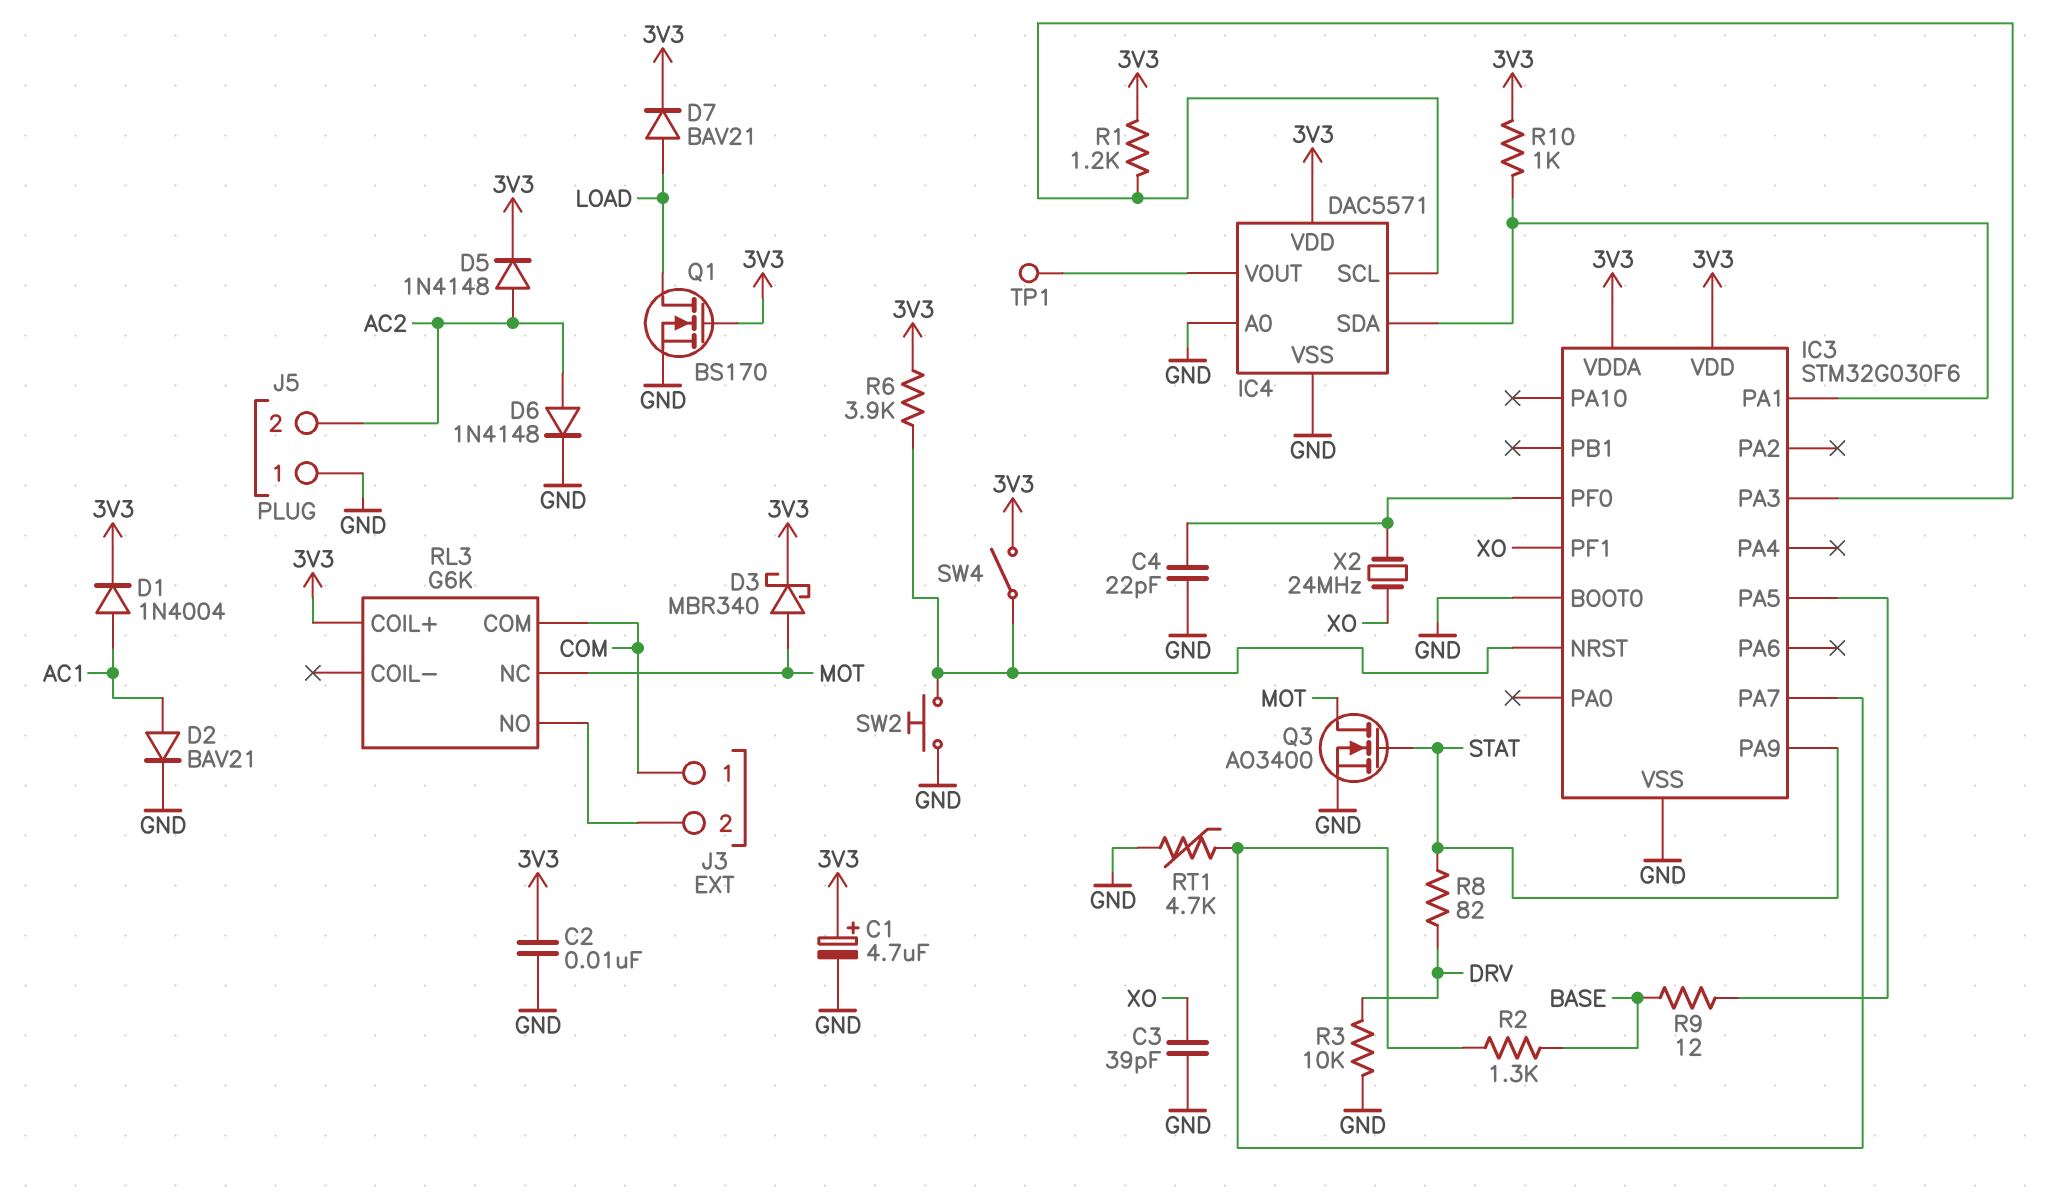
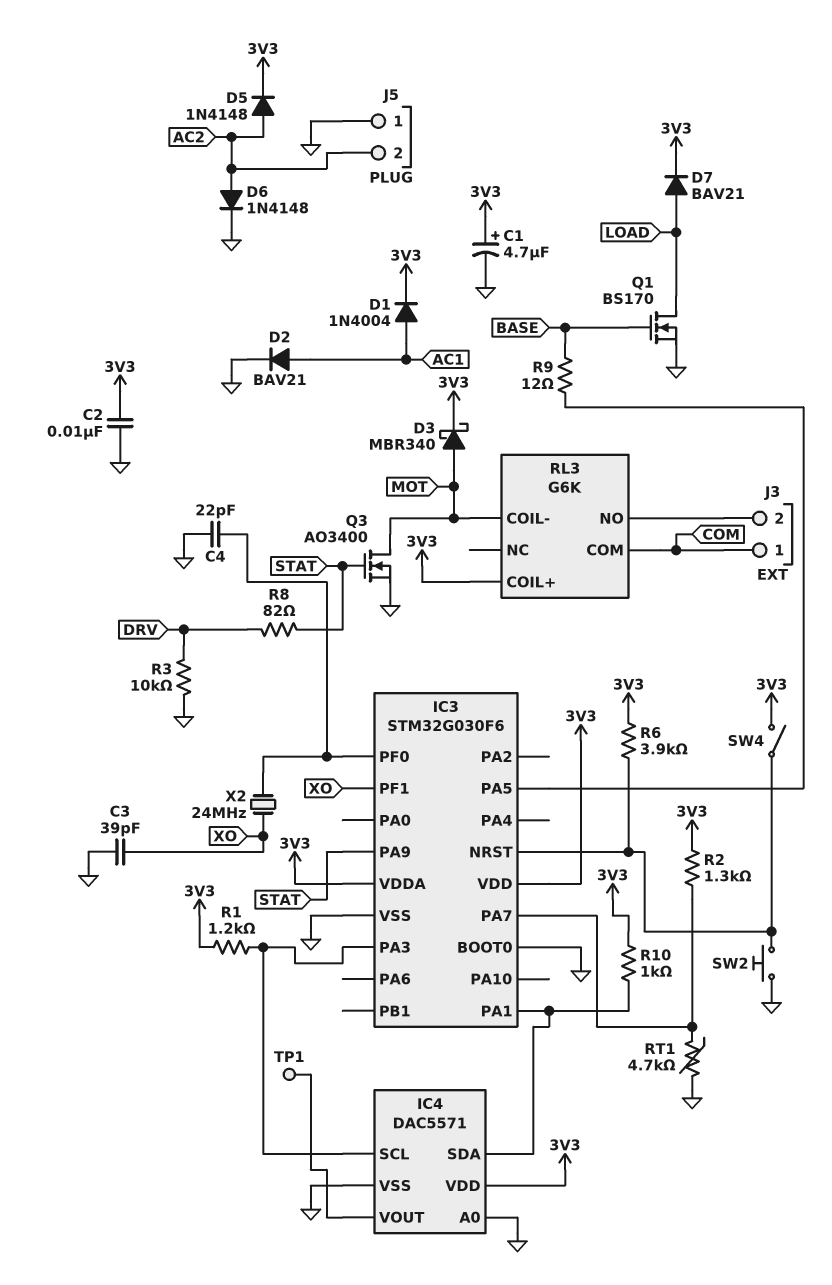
Q1: NMOS BS170 (G 3V3, D LOAD, S GND) -> NMOS BS170 (G BASE, D LOAD, S GND)
R2: 1.3k (BASE, IC3/PA7) -> 1.3k (3V3, IC3/PA7)
RL3 pin COIL-: none -> MOT
RL3 pin NC: MOT -> none

